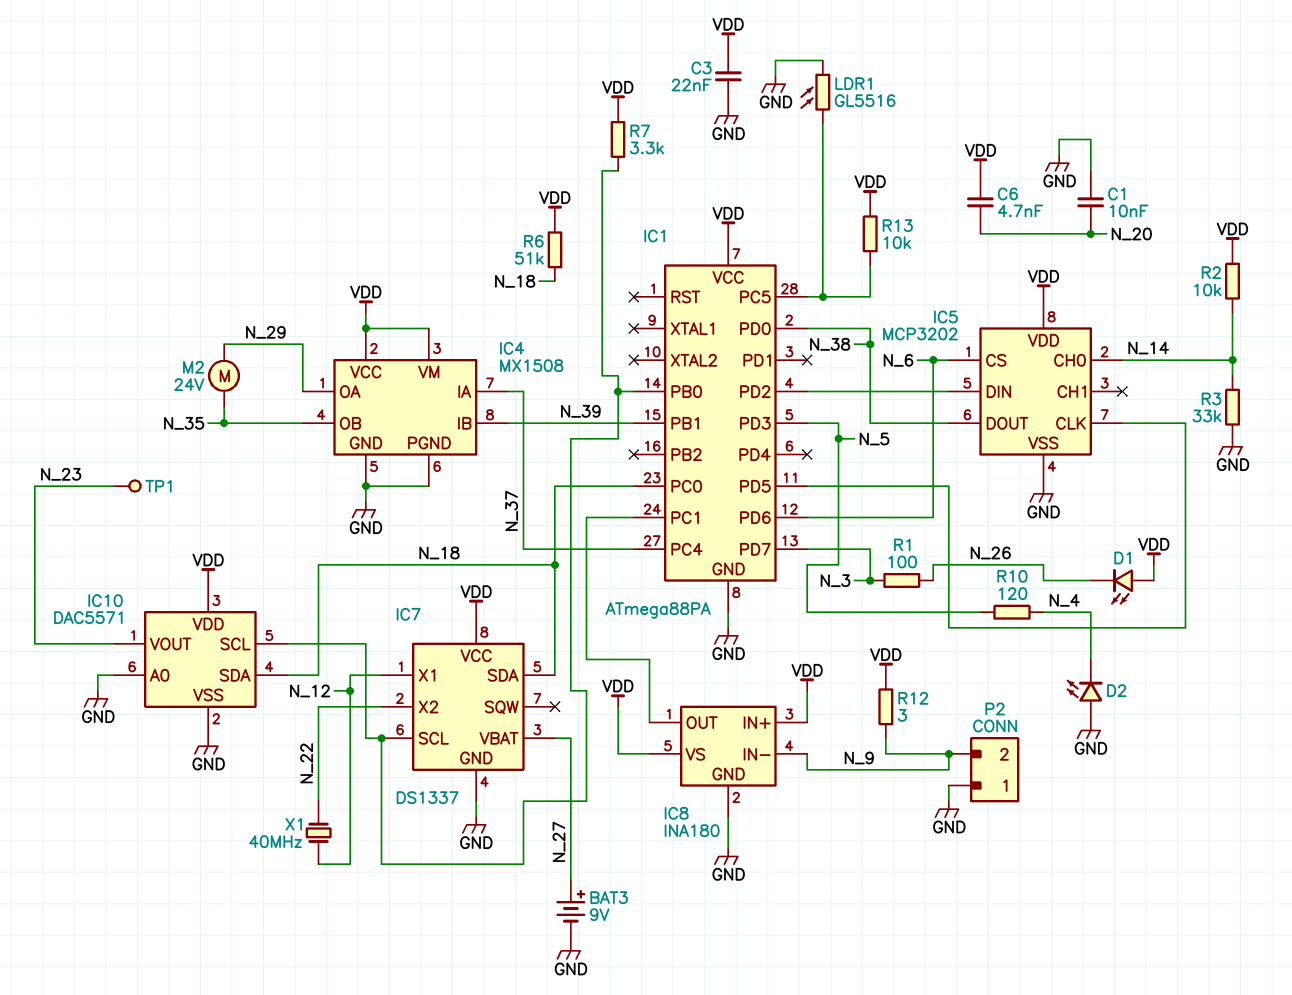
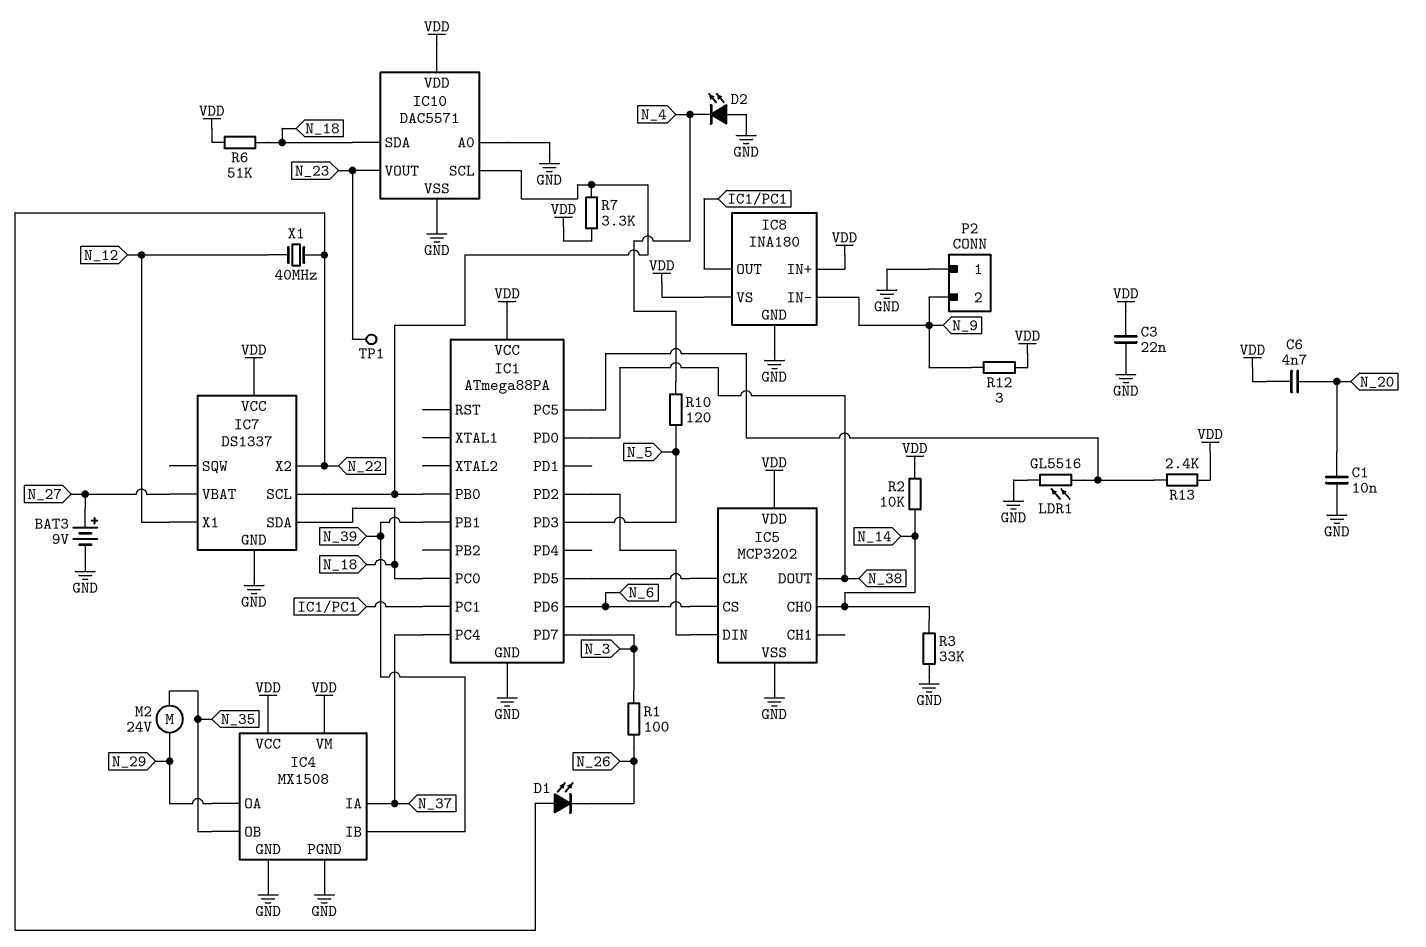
D1: LED (A VDD, K N_26) -> LED (A N_22, K N_26)
R13: 10k (IC1/PC5, VDD) -> 2.4k (IC1/PC5, VDD)

